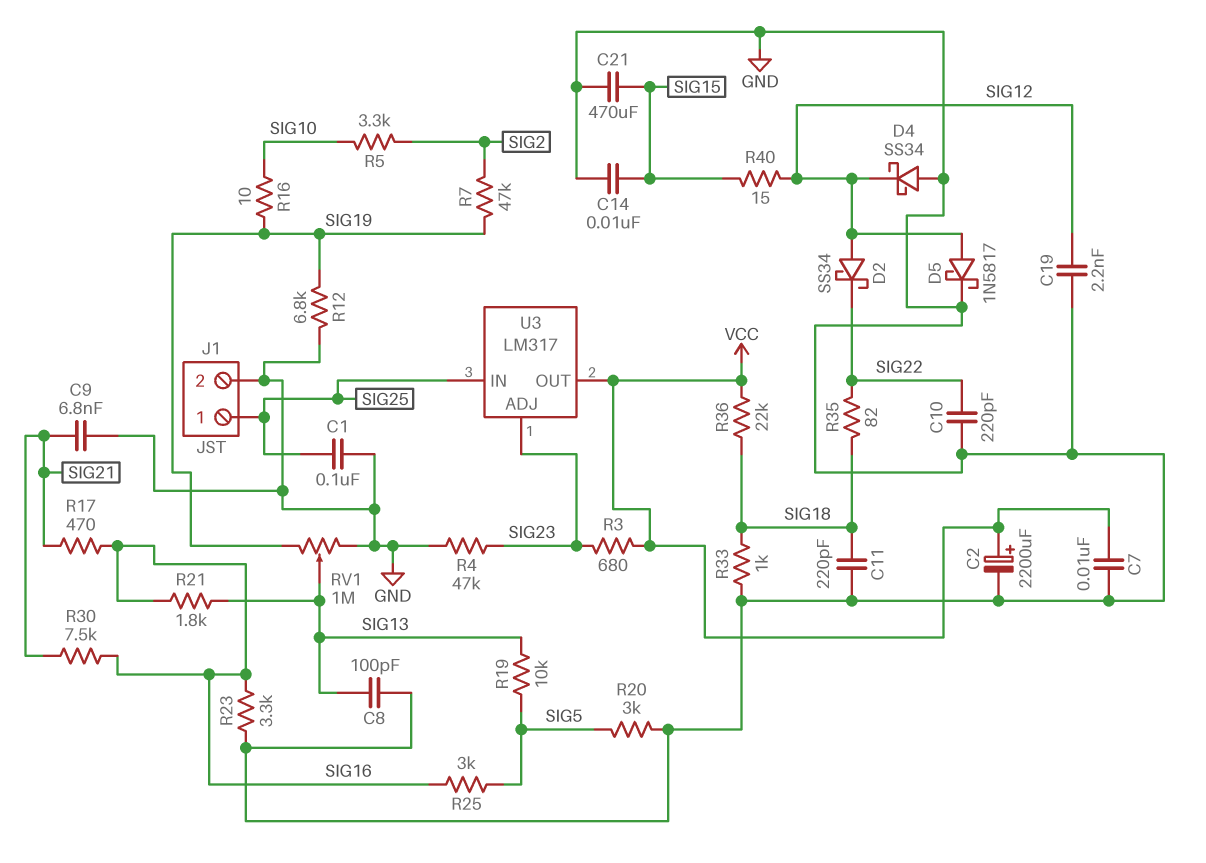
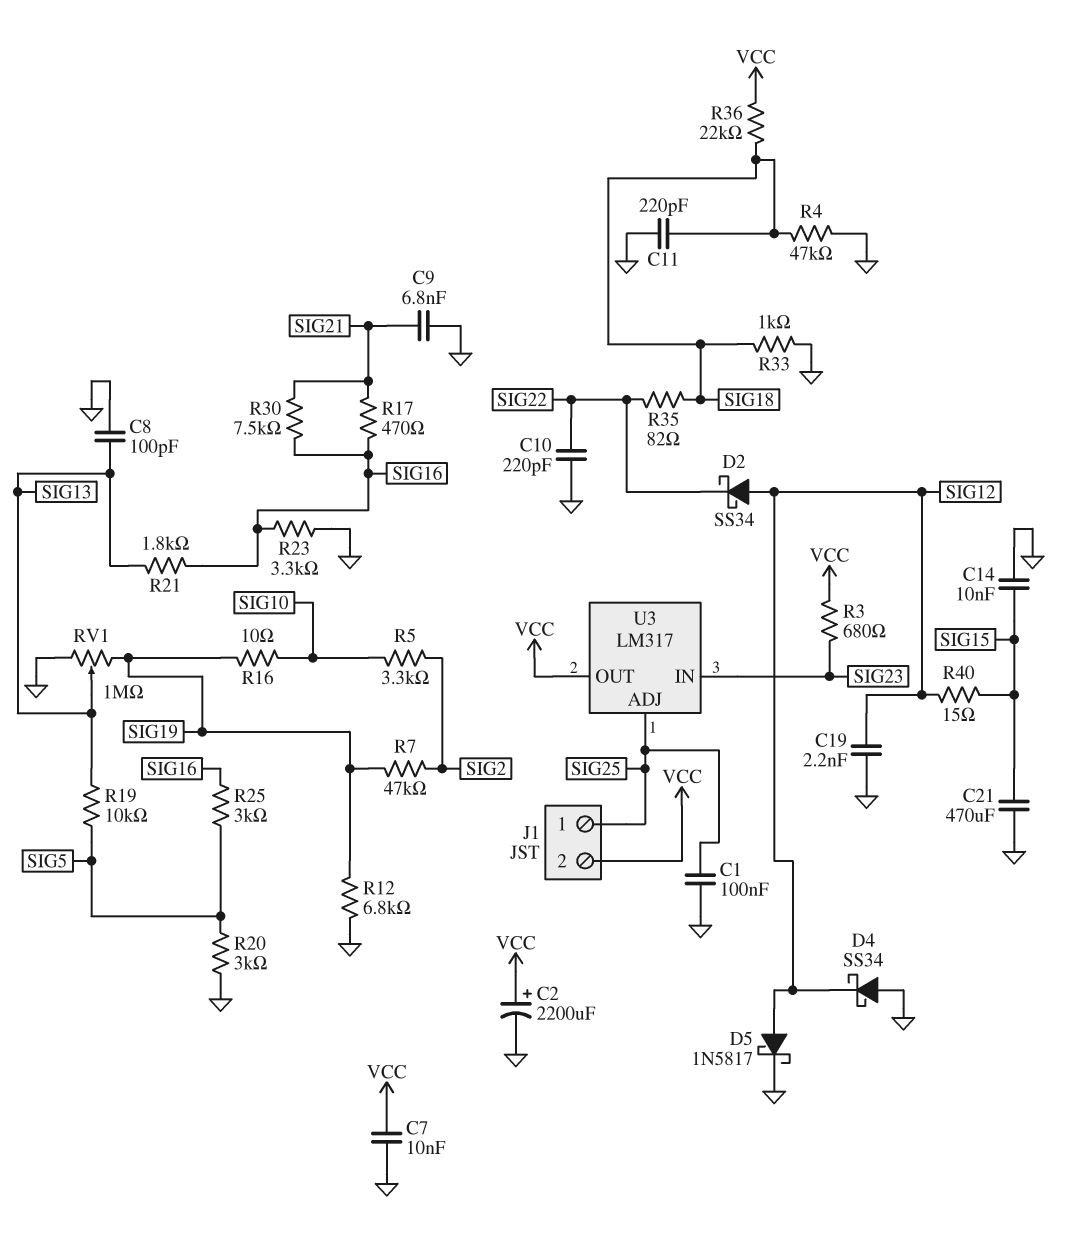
J1 pin 2: GND -> VCC
R4: 47k (GND, SIG23) -> 47k (GND, SIG18)
U3 pin ADJ: SIG23 -> SIG25
U3 pin IN: SIG25 -> SIG23

